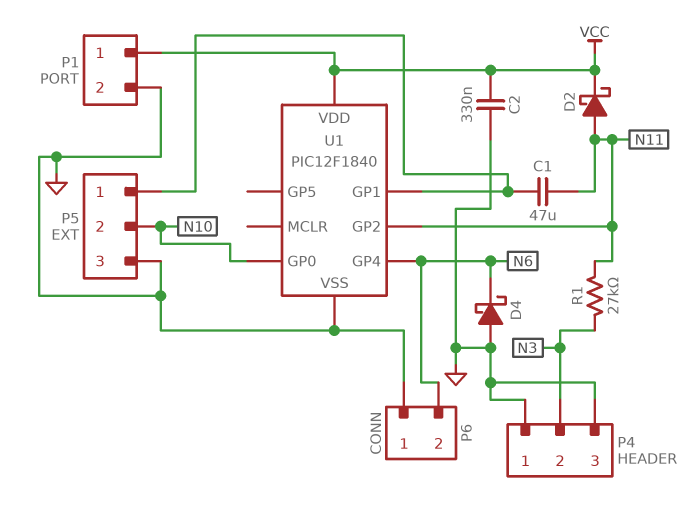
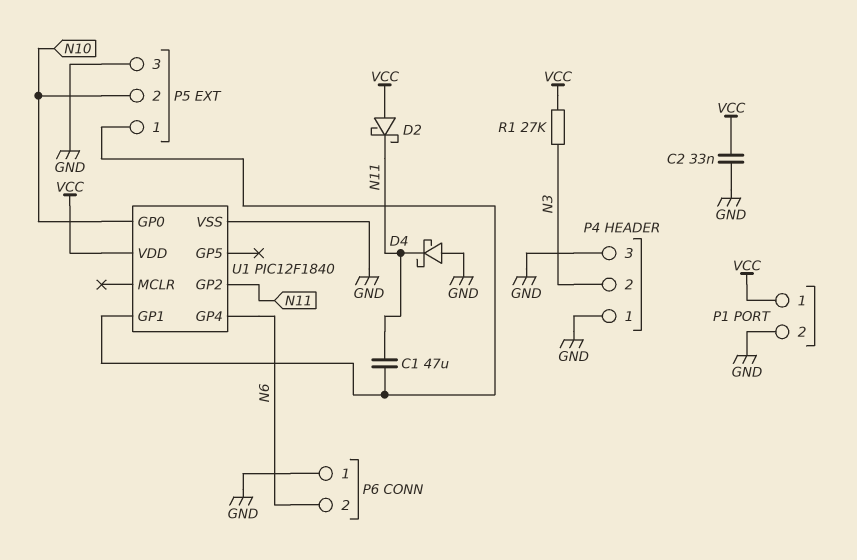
C2: 330nF (GND, VCC) -> 33nF (GND, VCC)
D2: schottky (A N11, K VCC) -> schottky (A VCC, K N11)
D4: schottky (A GND, K N6) -> schottky (A GND, K N11)
R1: 27k (N3, N11) -> 27k (N3, VCC)

